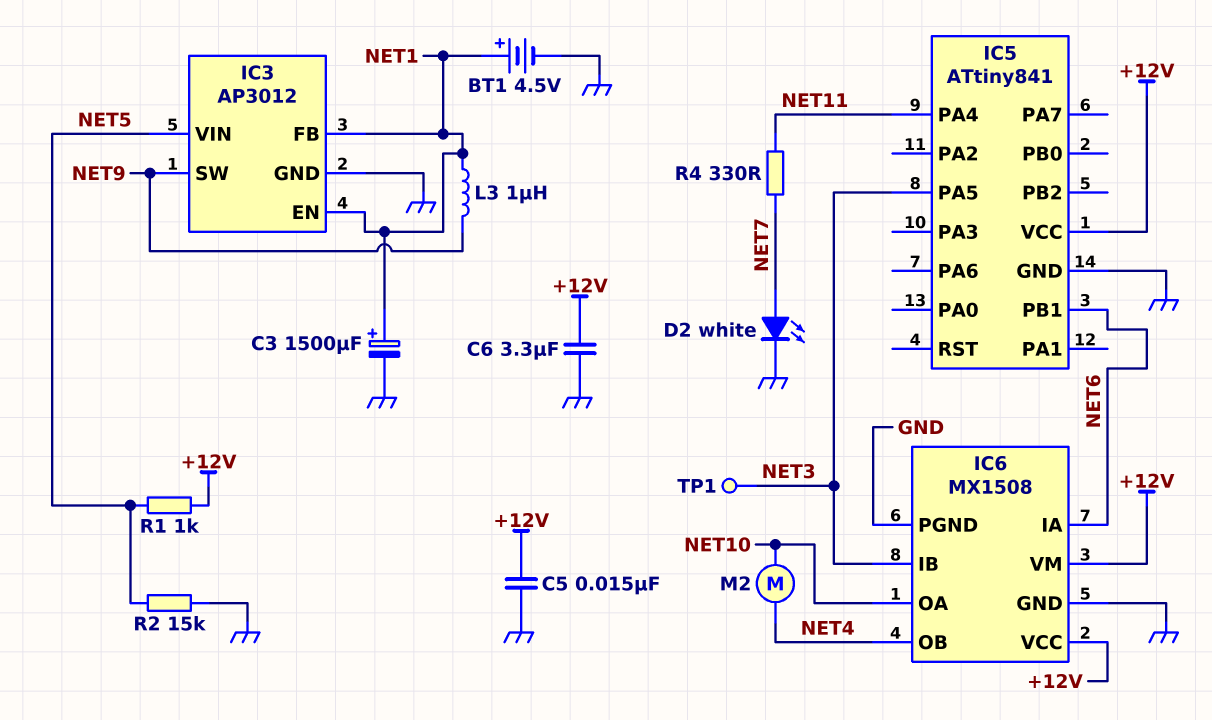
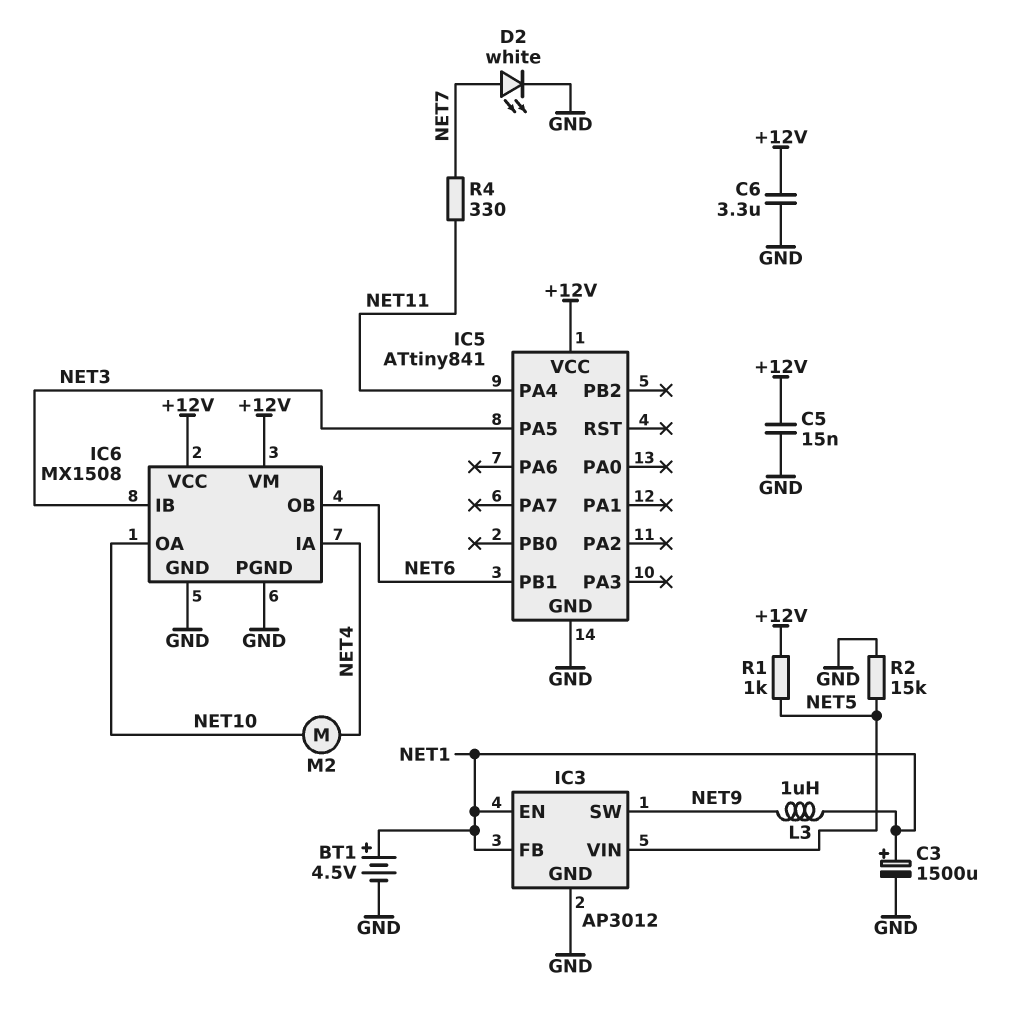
IC6 pin IA: NET6 -> NET4
IC6 pin OB: NET4 -> NET6
TP1: test point (NET3) -> none

